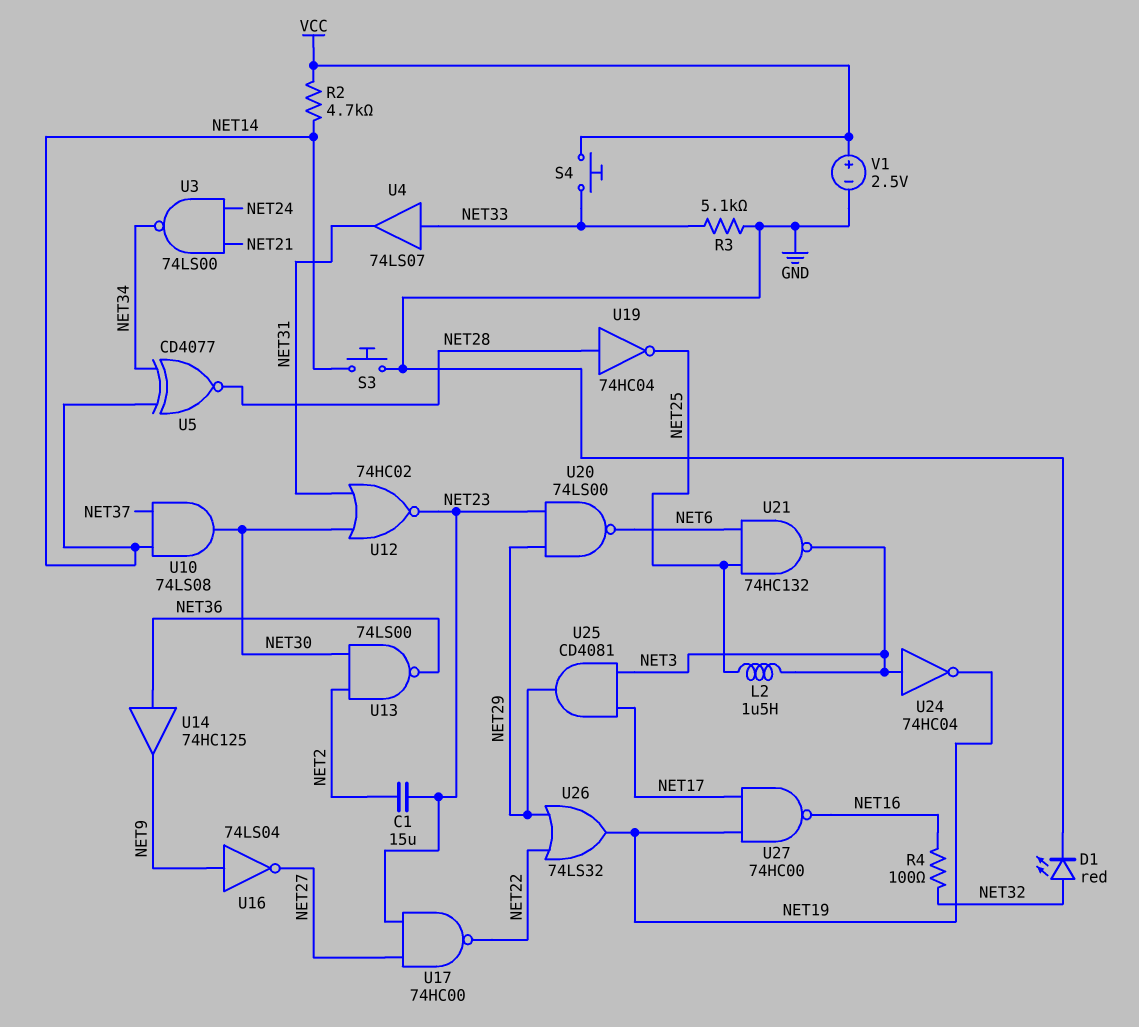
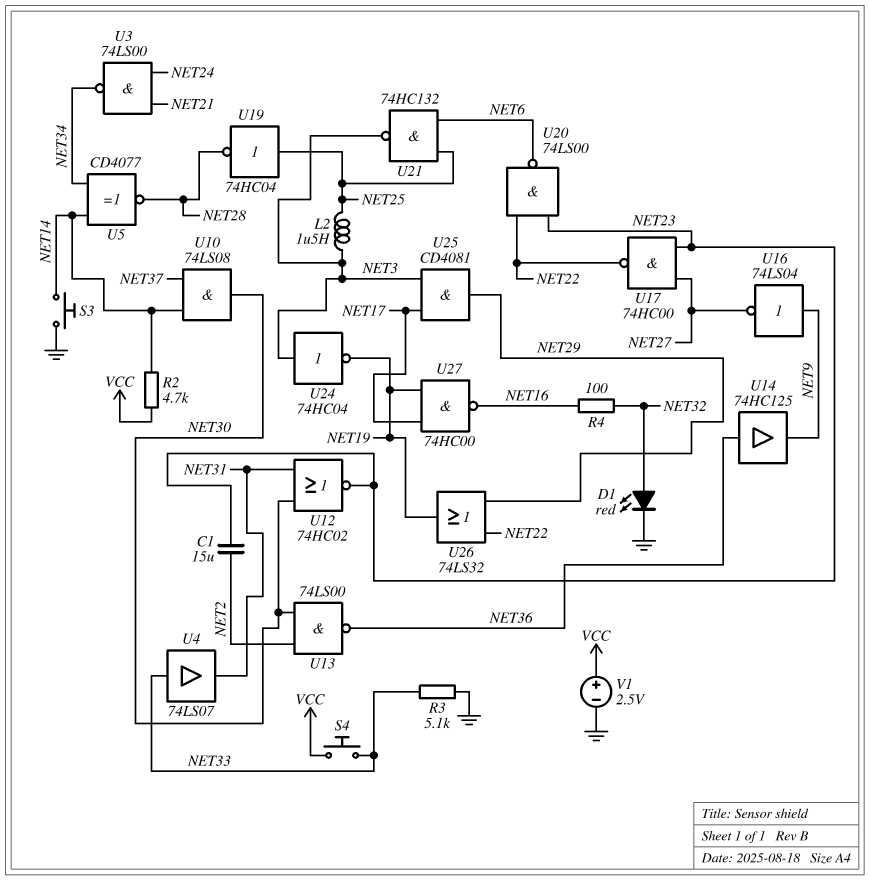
U19: NOT 74HC04 (in NET28, out NET25) -> NOT 74HC04 (in NET25, out NET28)
U20: NAND 74LS00 (in NET23, in NET29, out NET6) -> NAND 74LS00 (in NET22, in NET23, out NET6)

